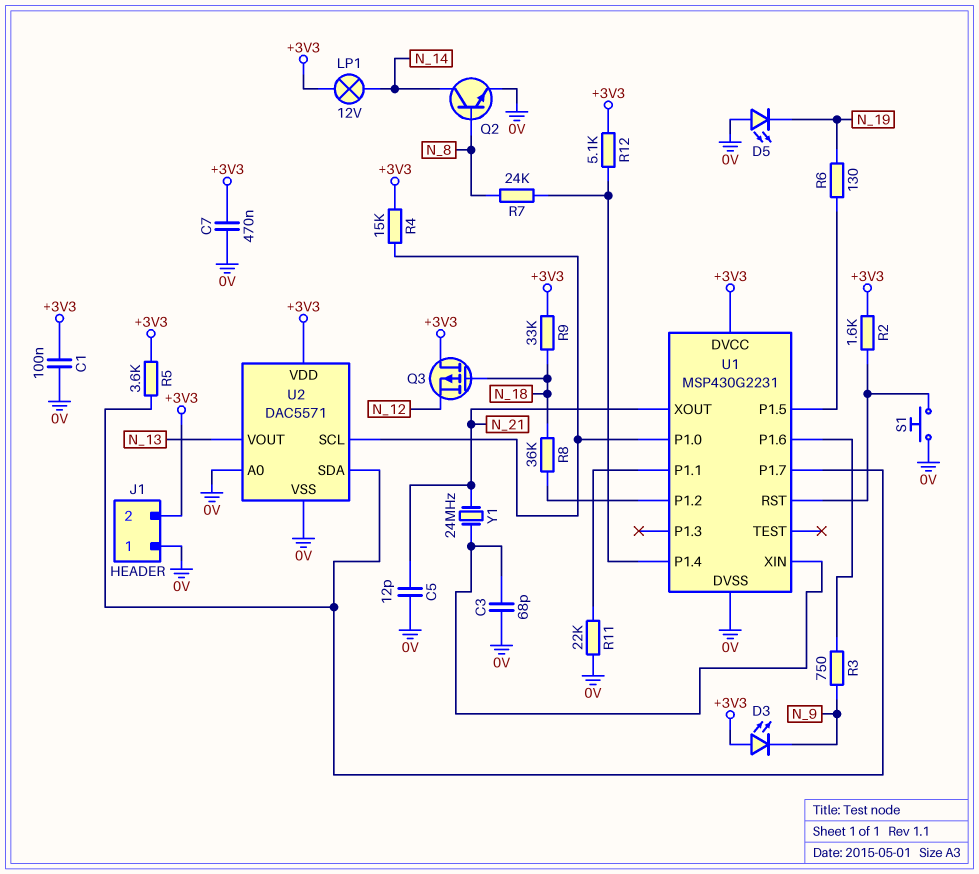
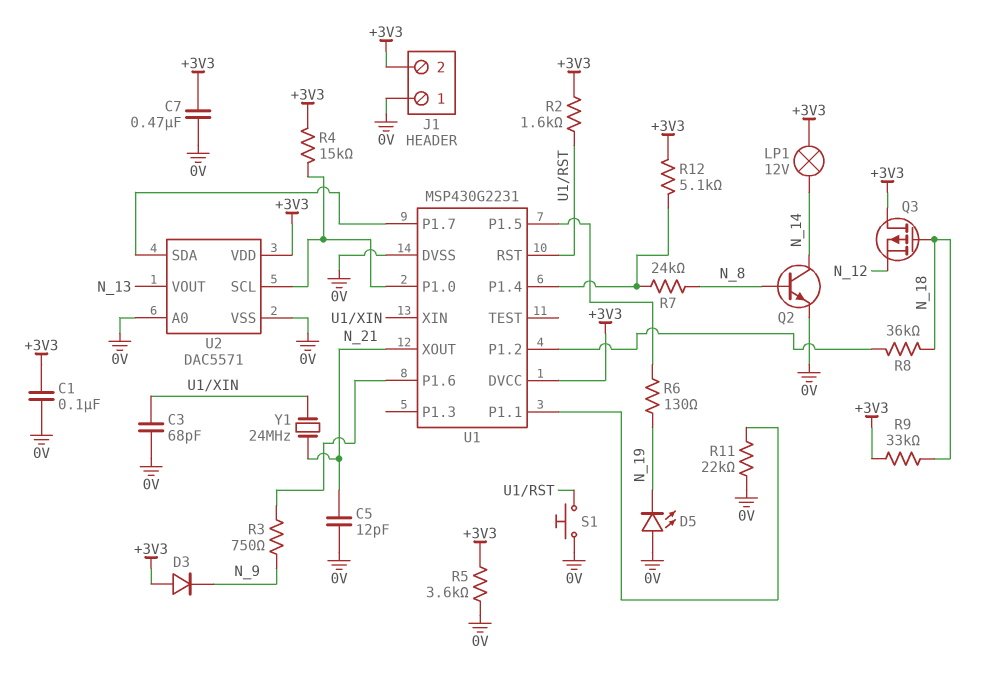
D3: LED (A +3V3, K N_9) -> diode (A +3V3, K N_9)
R5: 3.6k (+3V3, U1/P1.7) -> 3.6k (+3V3, 0V)

